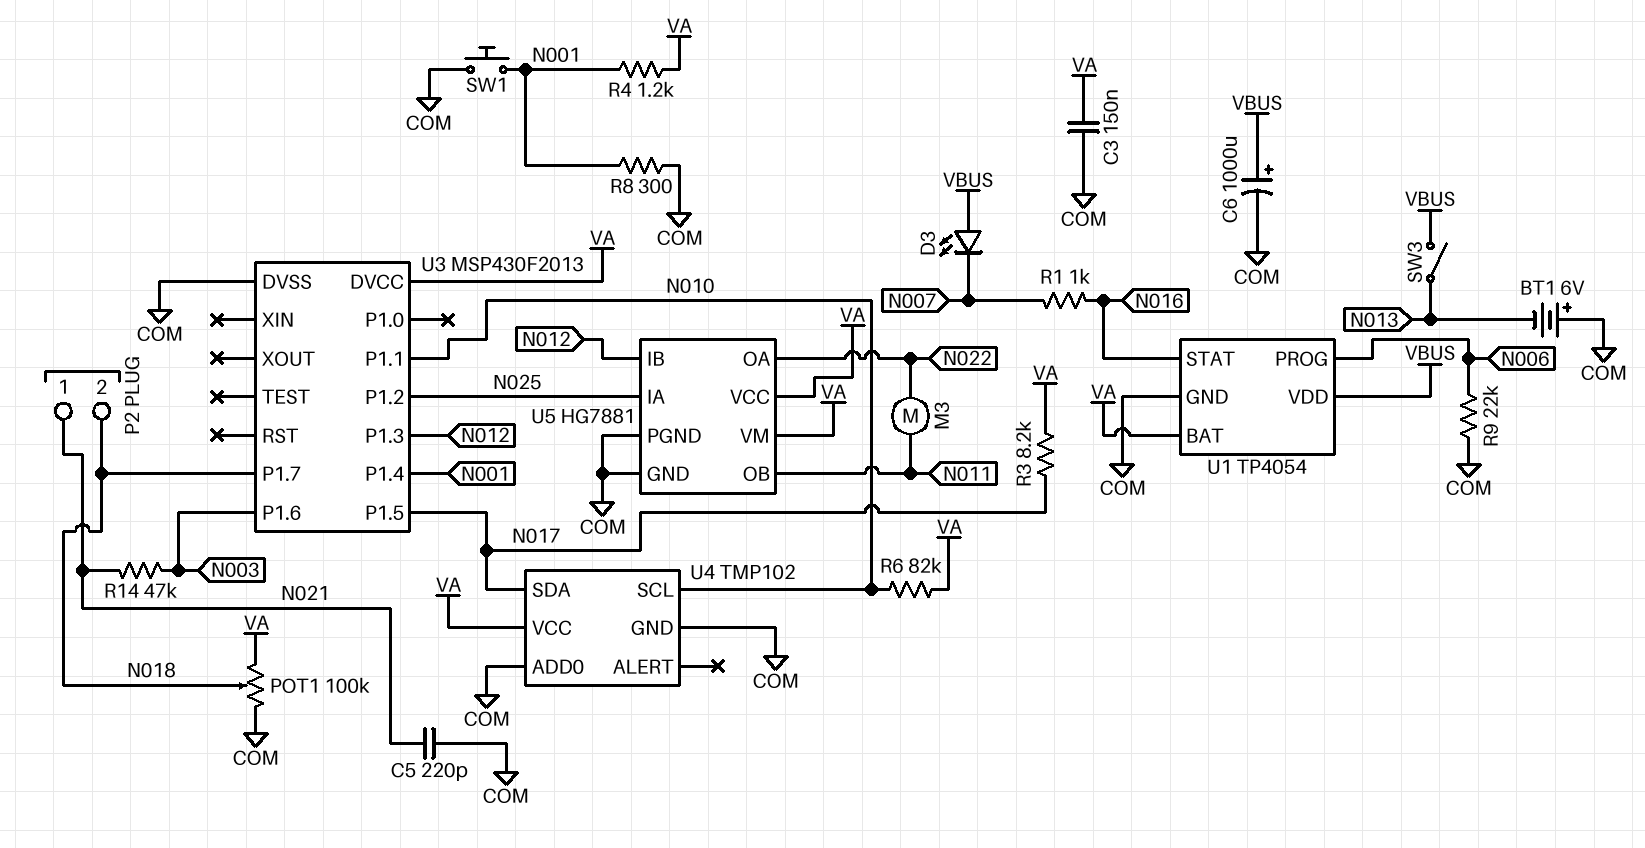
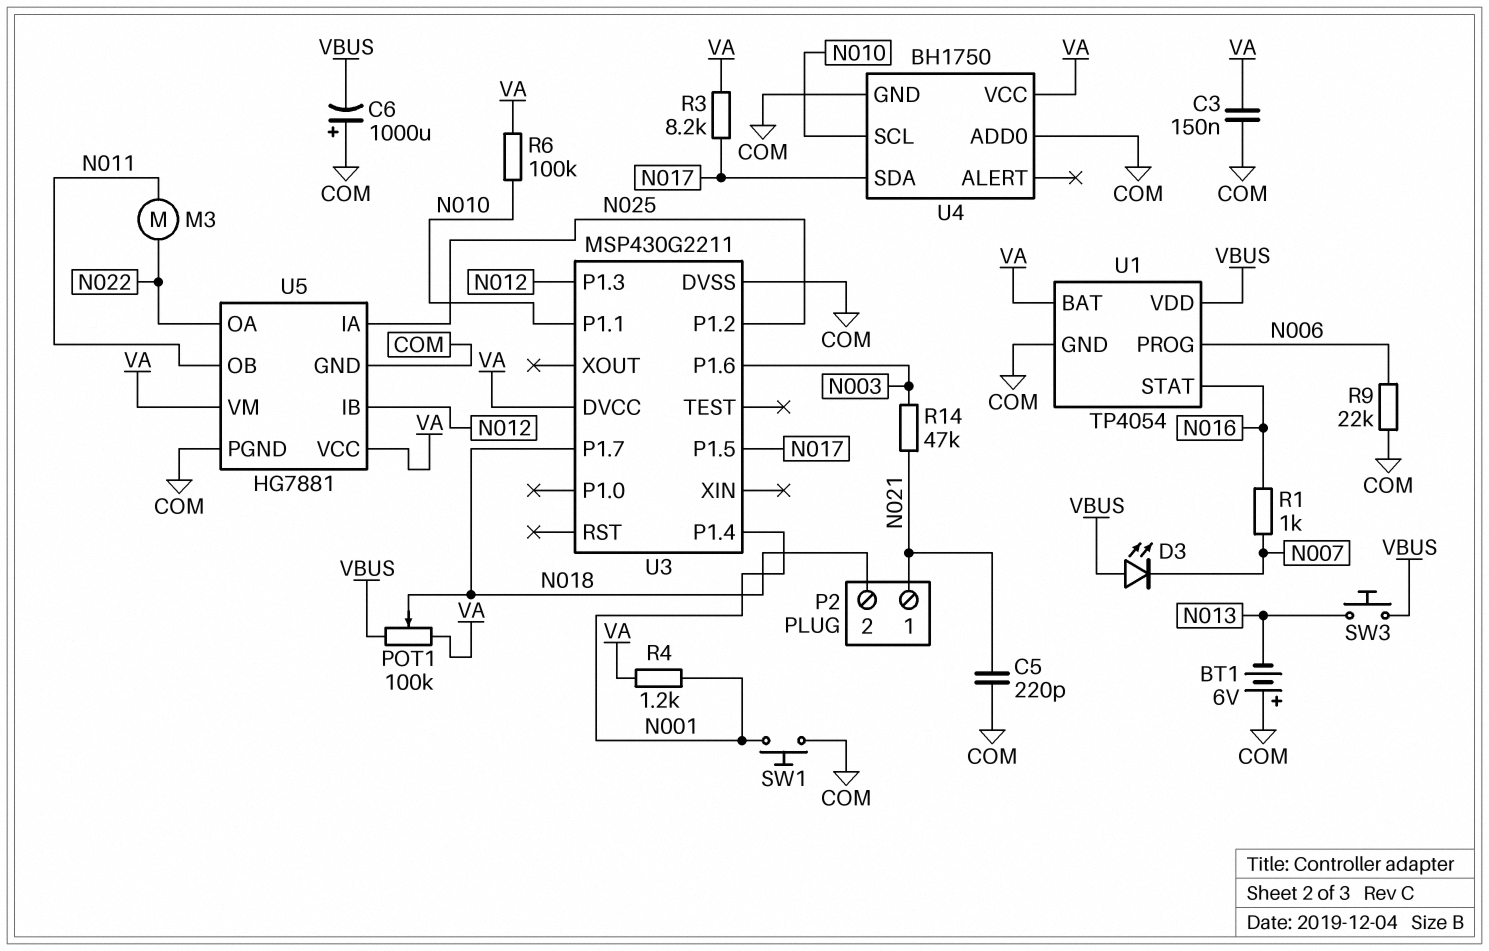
C6: 1000uF (plus VBUS, minus COM) -> 1000uF (plus COM, minus VBUS)
POT1: 100k (COM, VA, wiper N018) -> 100k (VA, VBUS, wiper N018)
R6: 82k (N010, VA) -> 100k (N010, VA)
R8: 300 (COM, N001) -> none
SW3: switch (N013, VBUS) -> button (N013, VBUS)
U3: MSP430F2013 -> MSP430G2211
U4: TMP102 -> BH1750

